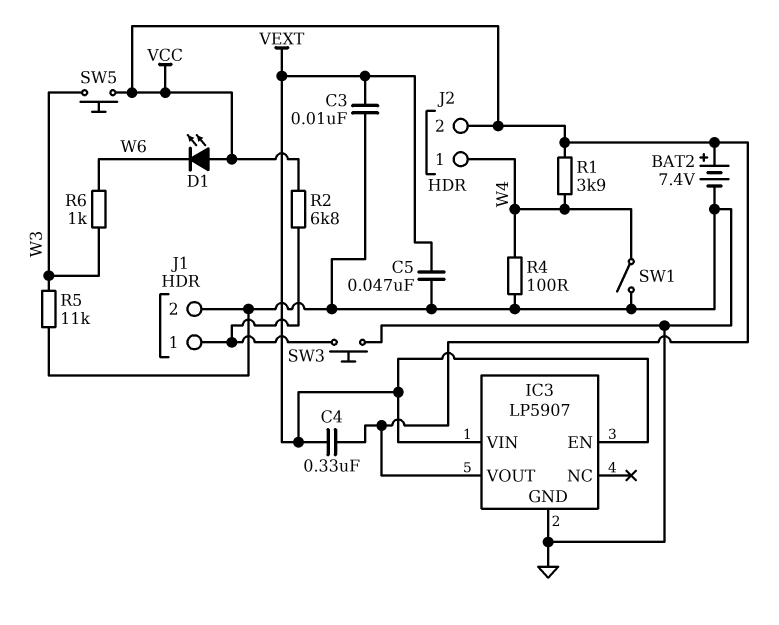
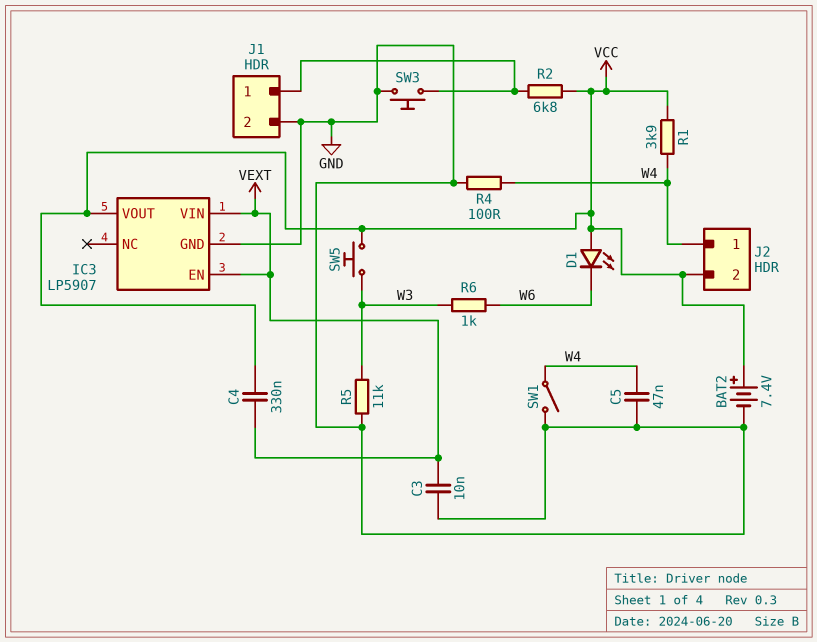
C5: 47nF (GND, VEXT) -> 47nF (GND, W4)

